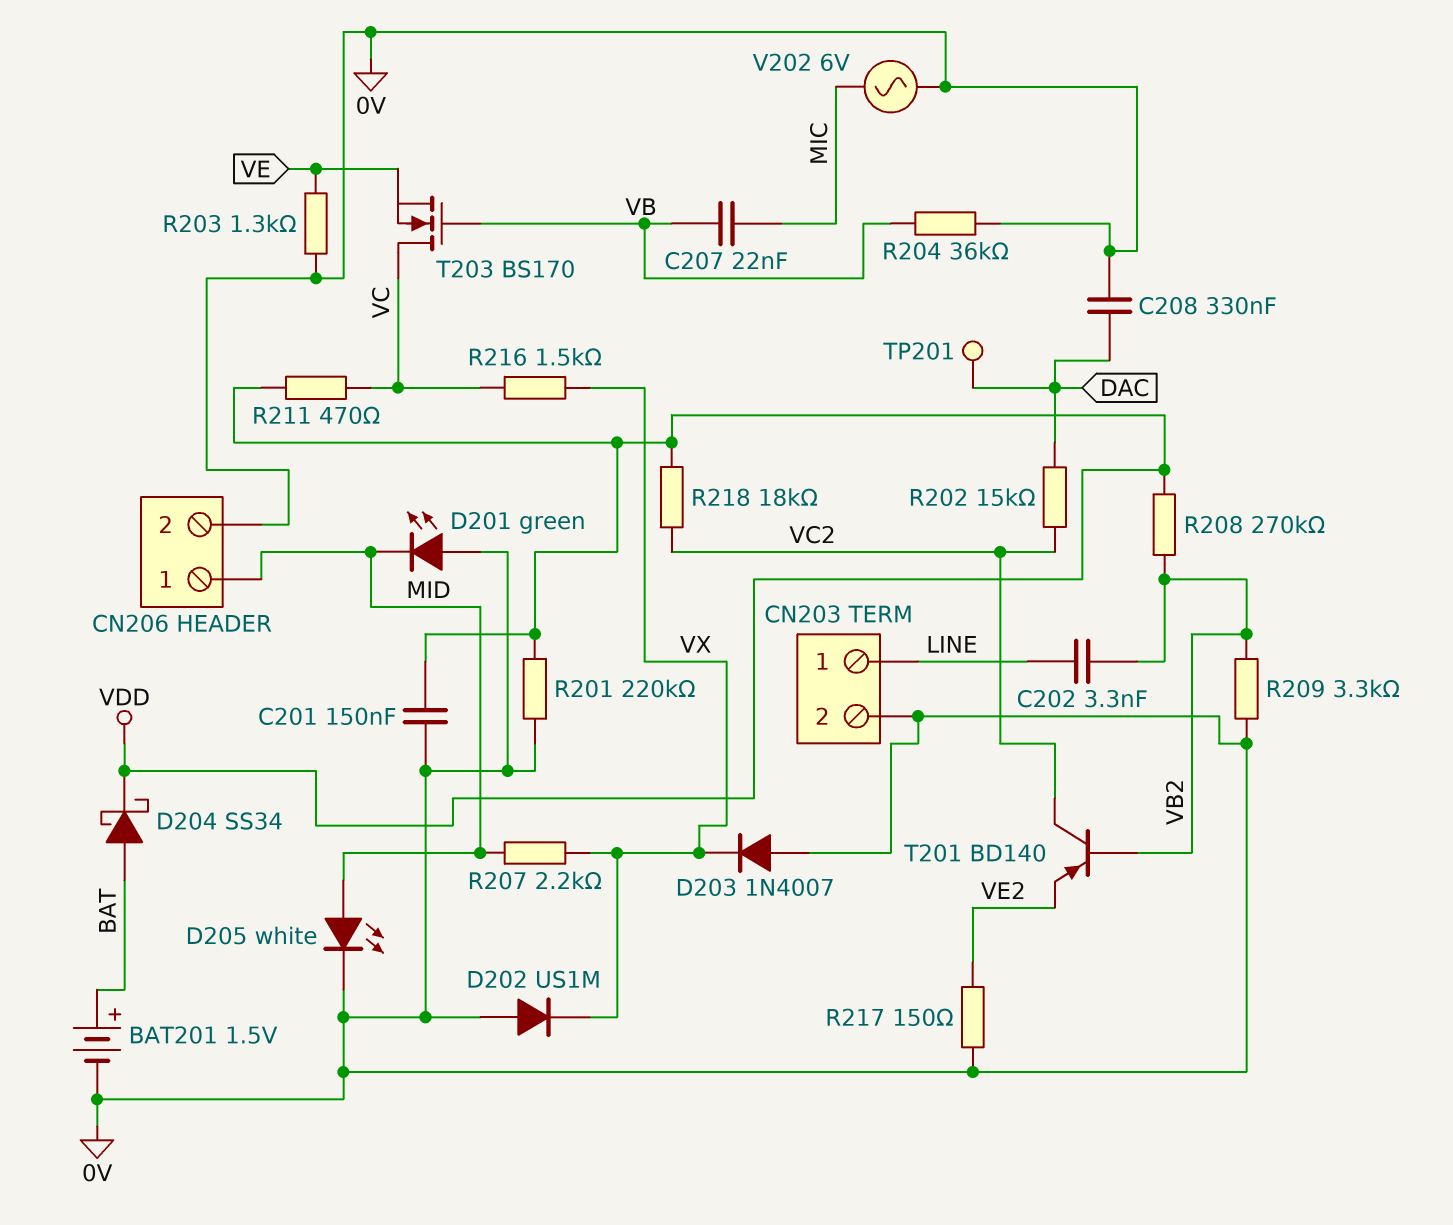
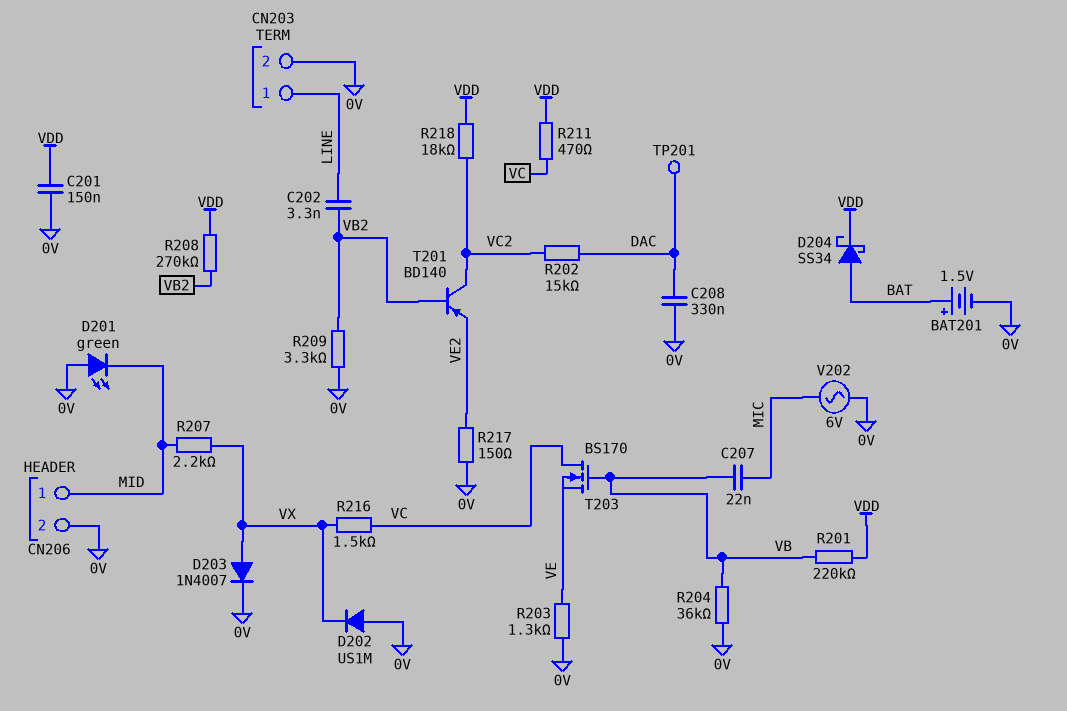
D203: diode 1N4007 (A 0V, K VX) -> diode 1N4007 (A VX, K 0V)
D205: LED white (A MID, K 0V) -> none
R201: 220k (0V, VDD) -> 220k (VB, VDD)

